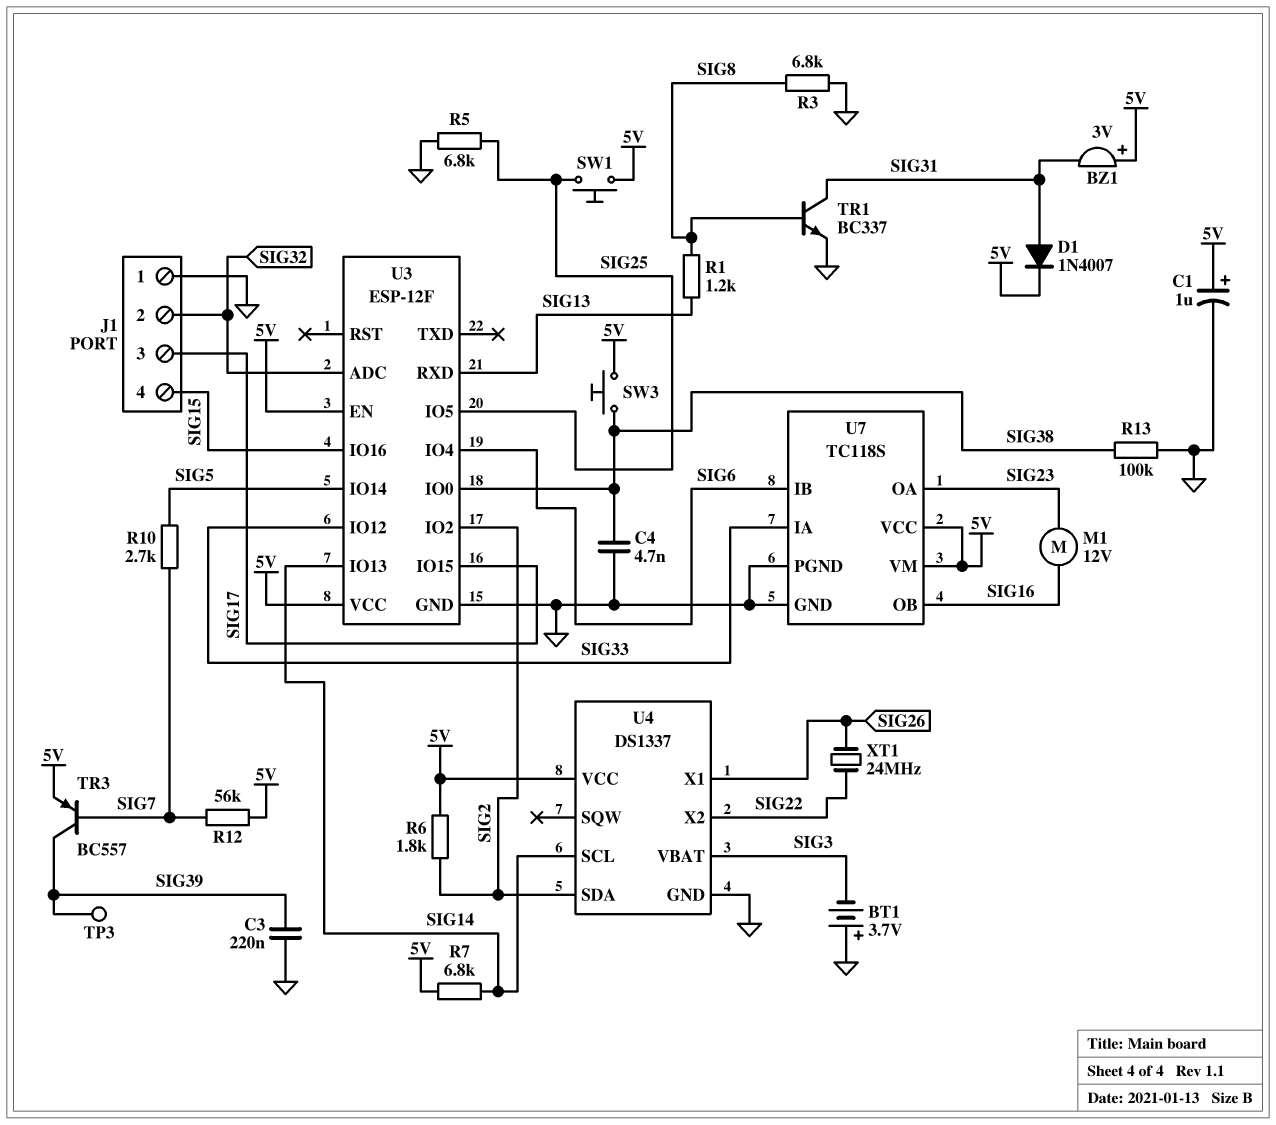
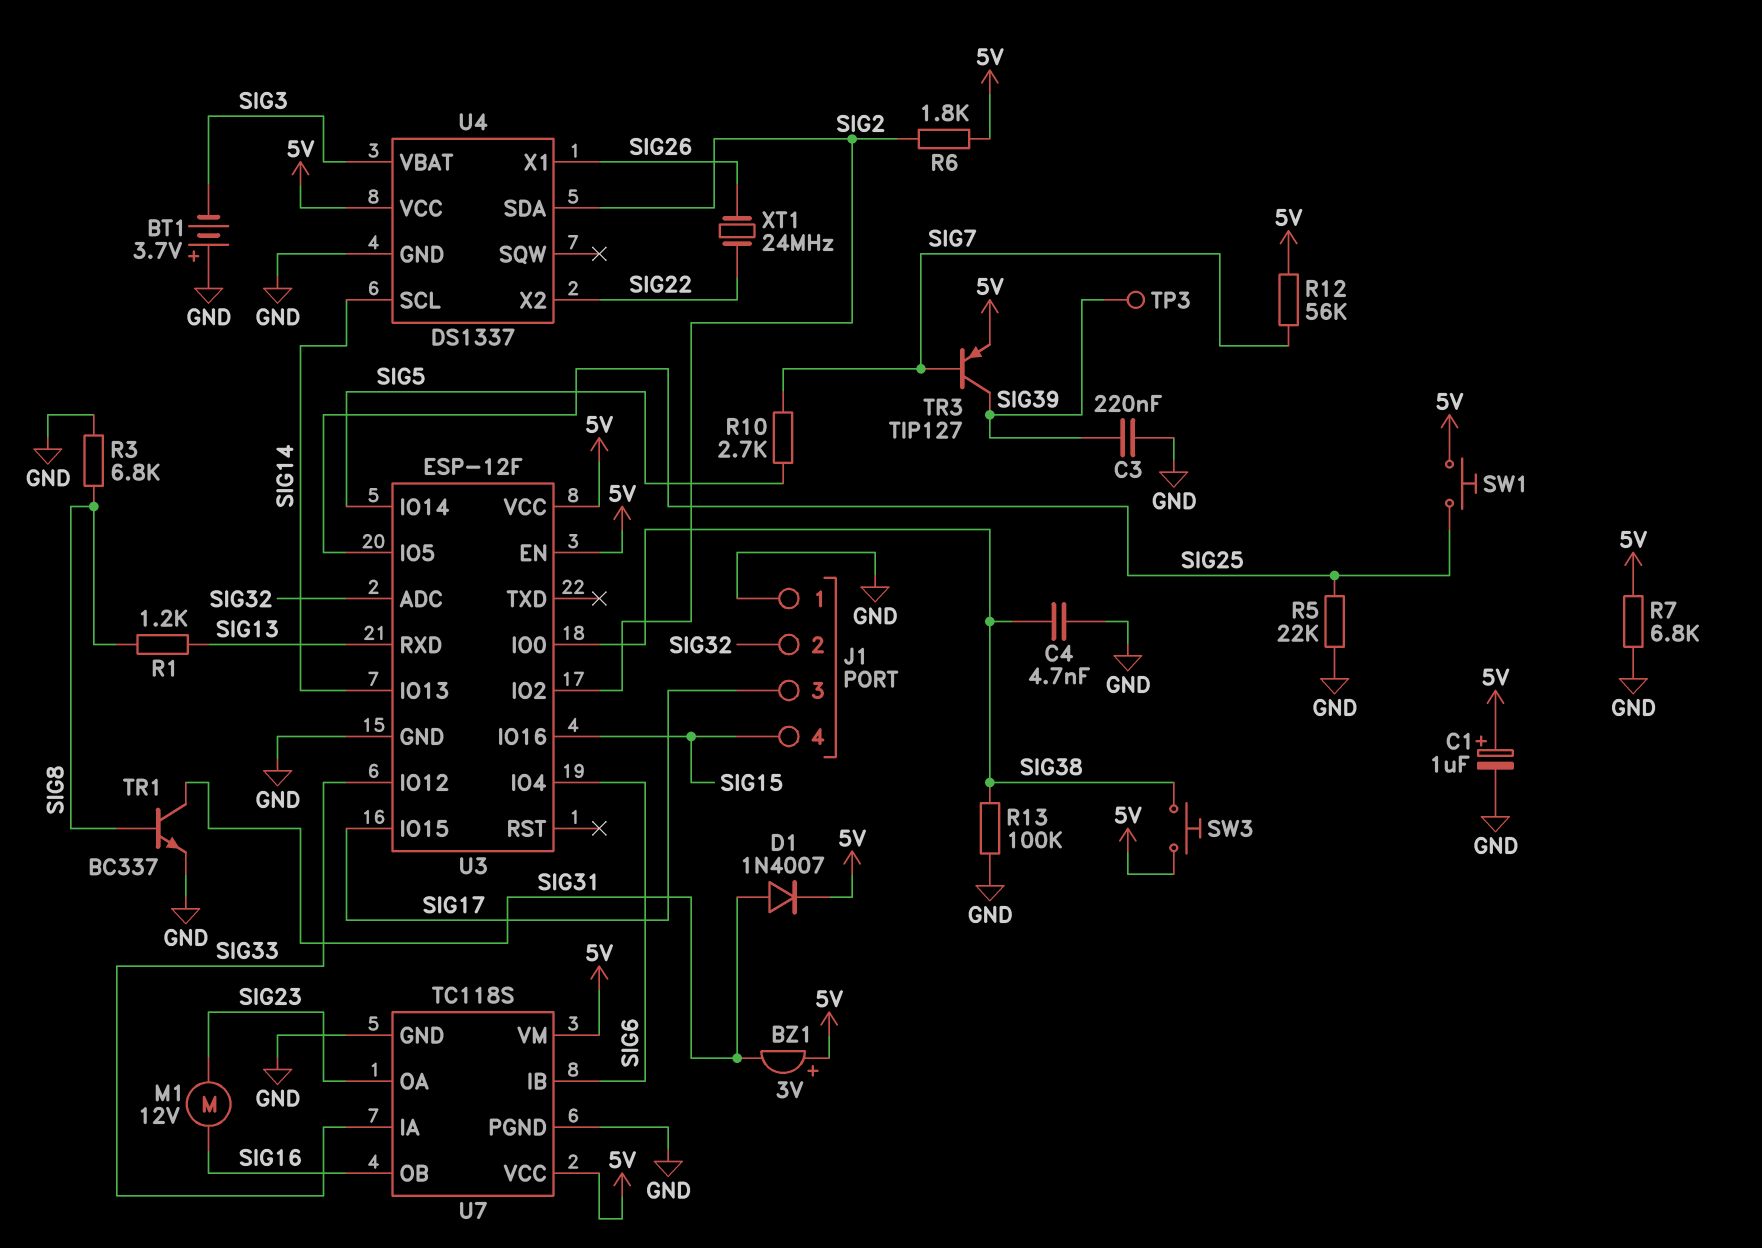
R5: 6.8k (GND, SIG25) -> 22k (GND, SIG25)
R7: 6.8k (5V, SIG14) -> 6.8k (5V, GND)
TR3: PNP BC557 (B SIG7, C SIG39, E 5V) -> PNP TIP127 (B SIG7, C SIG39, E 5V)

